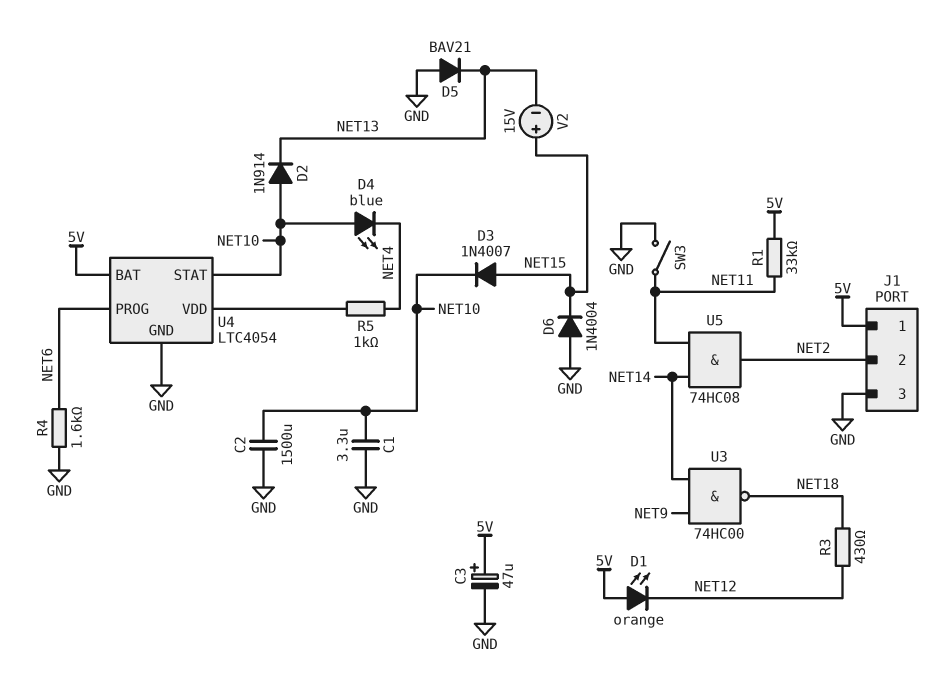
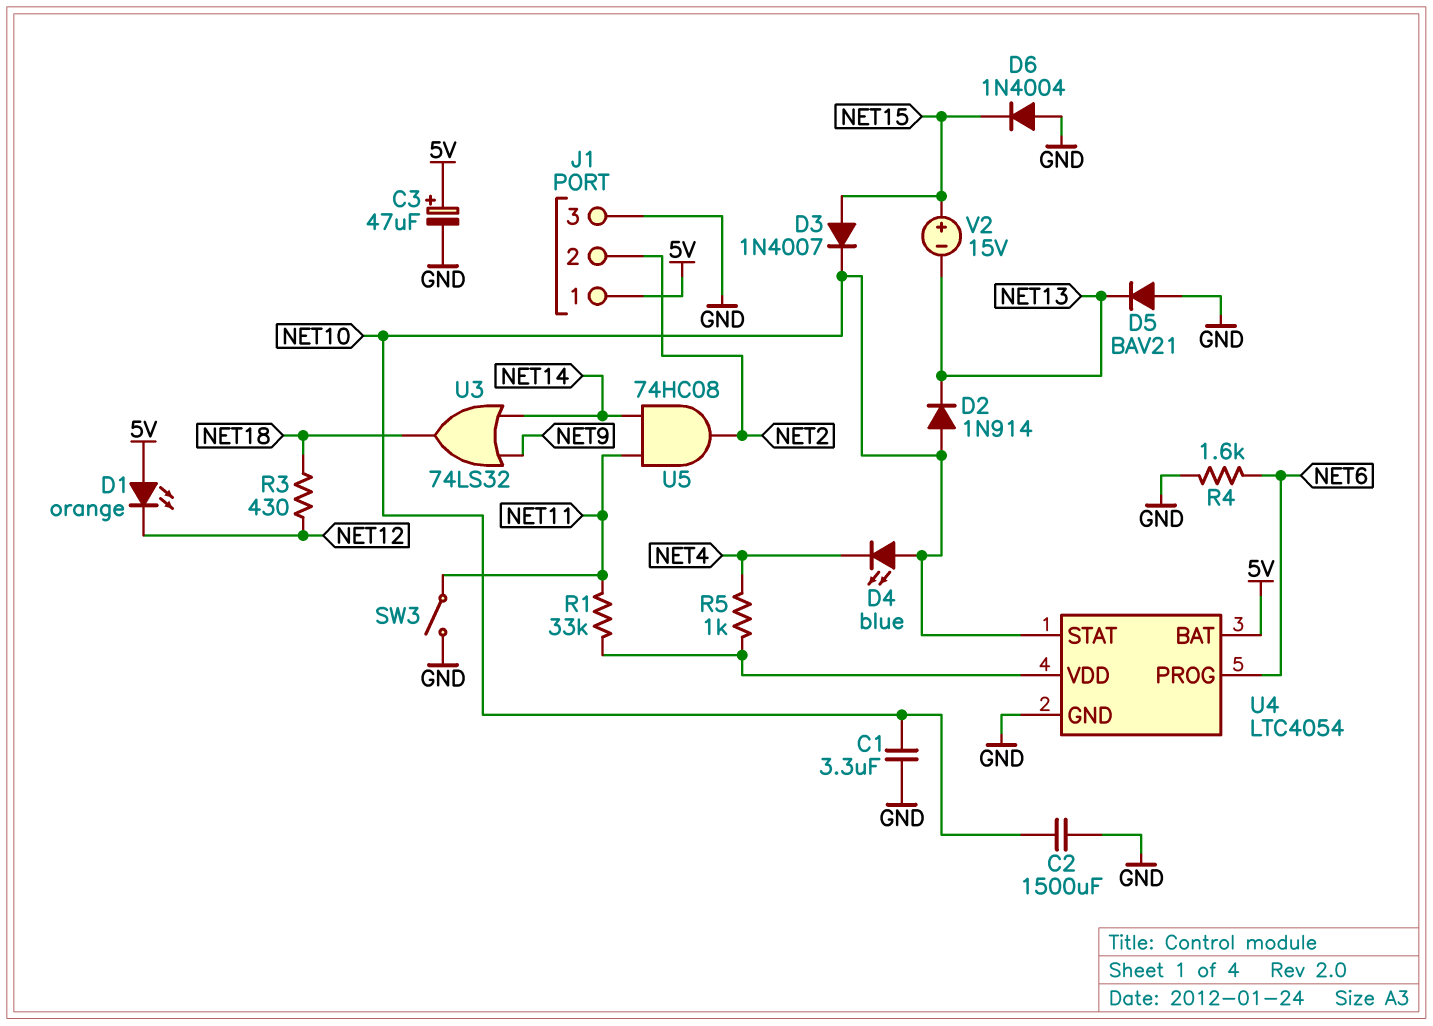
R1: 33k (5V, NET11) -> 33k (NET11, U4/VDD)
U3: NAND 74HC00 (in NET9, in NET14, out NET18) -> OR 74LS32 (in NET9, in NET14, out NET18)

